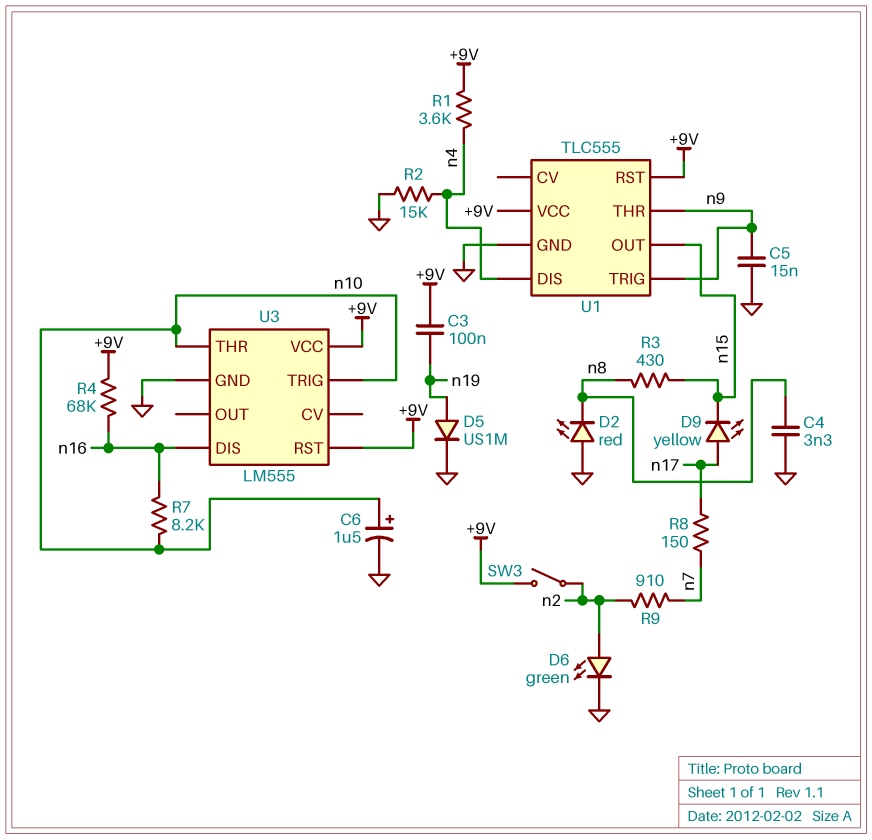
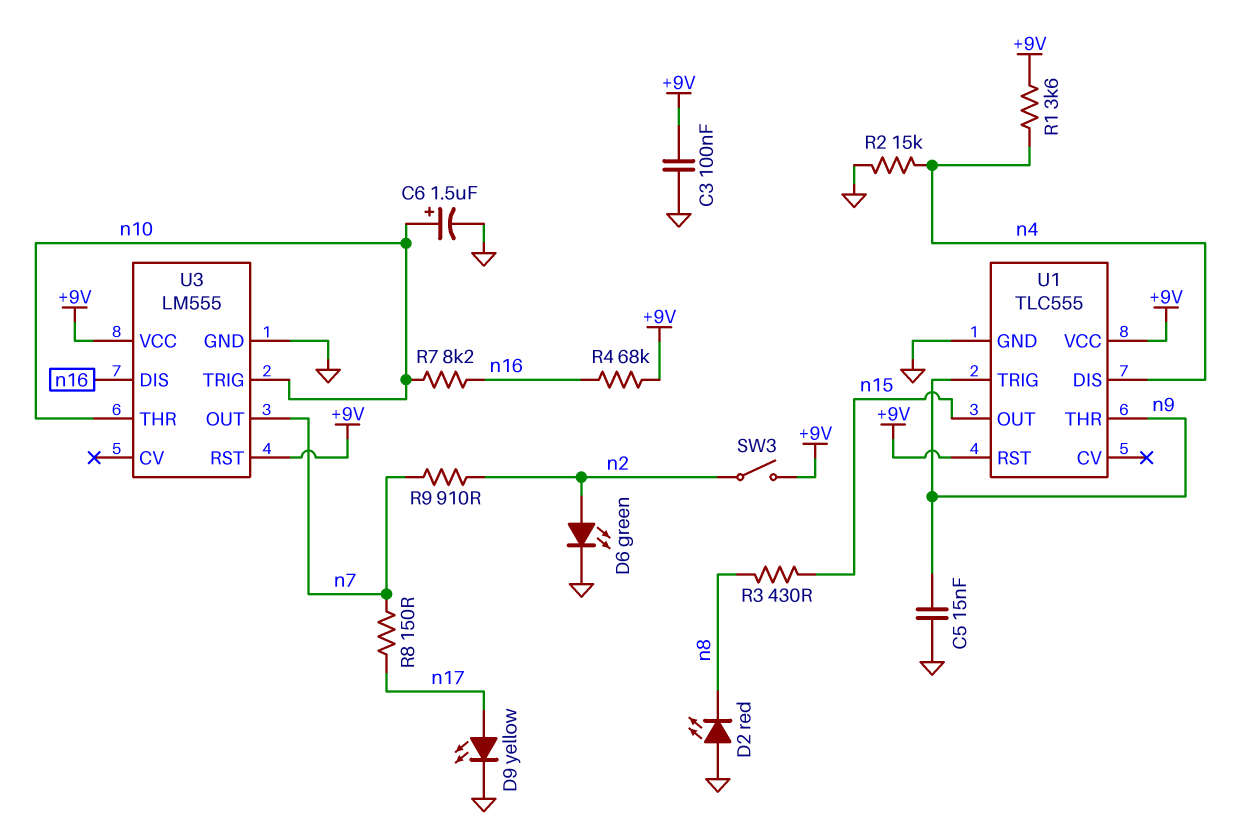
C3: 100nF (+9V, n19) -> 100nF (+9V, GND)
C4: 3.3nF (GND, n8) -> none
D5: diode US1M (A n19, K GND) -> none
D9: LED yellow (A n17, K n15) -> LED yellow (A n17, K GND)
U3 pin OUT: none -> n7

